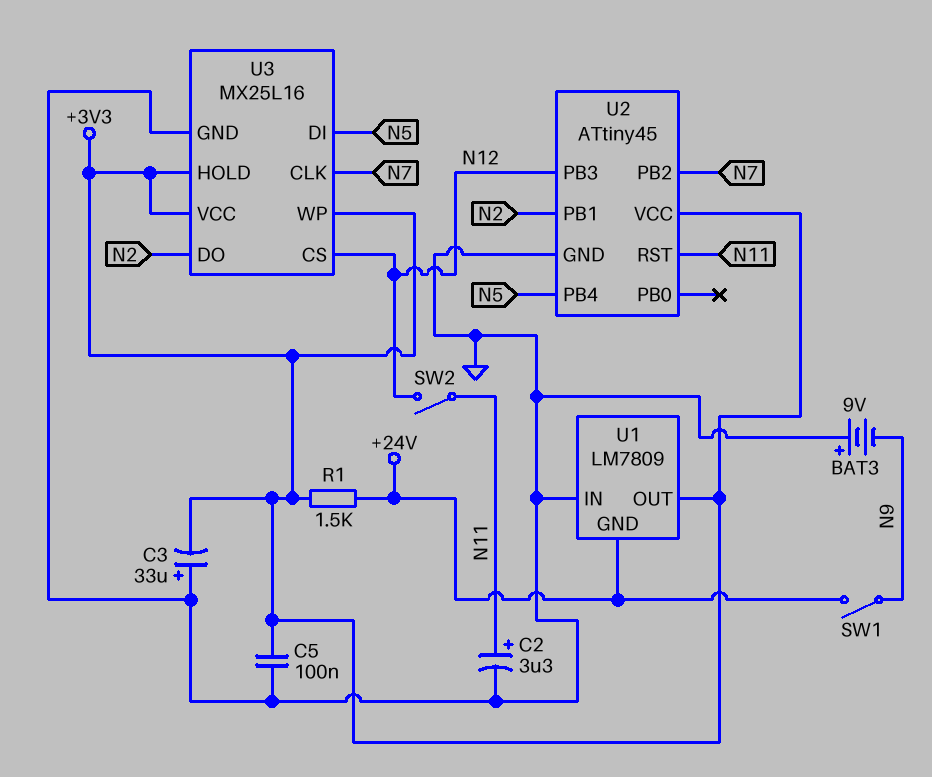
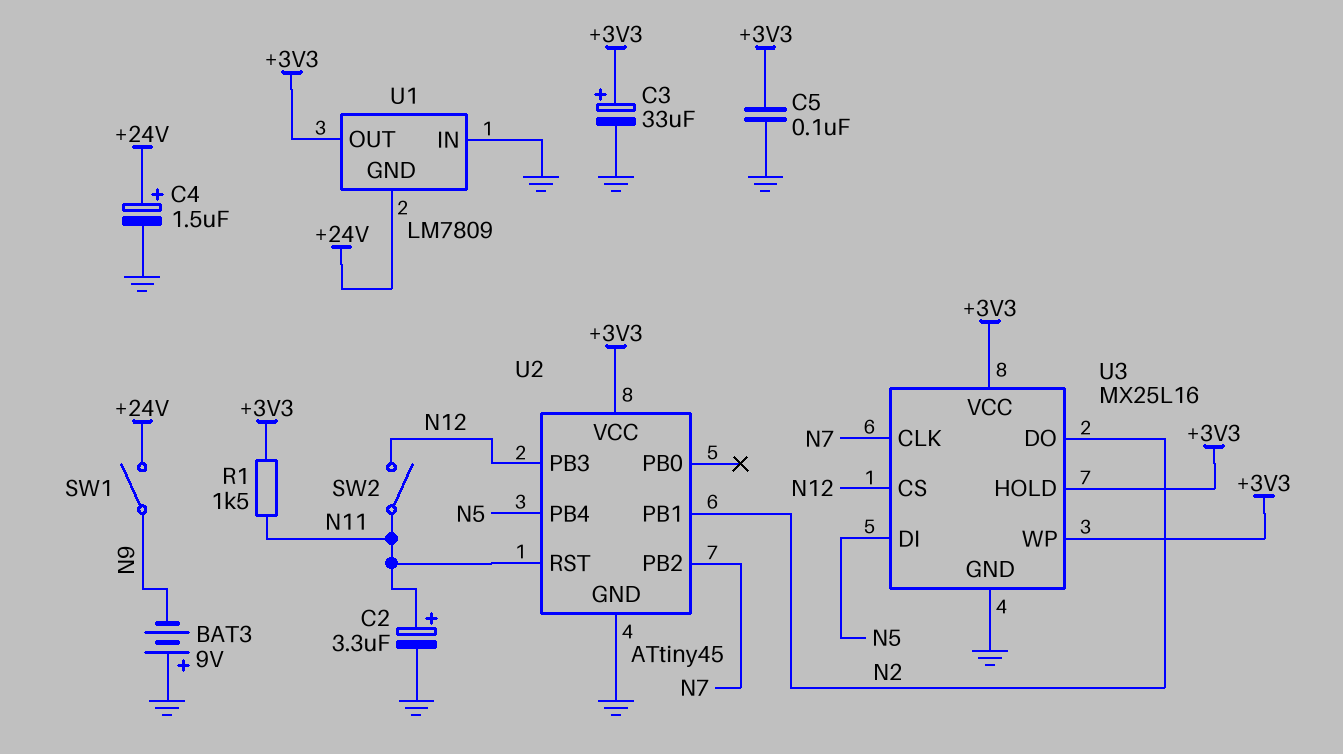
C3: 33uF (plus GND, minus +3V3) -> 33uF (plus +3V3, minus GND)
C4: none -> 1.5uF (plus +24V, minus GND)
R1: 1.5k (+3V3, +24V) -> 1.5k (+3V3, N11)

